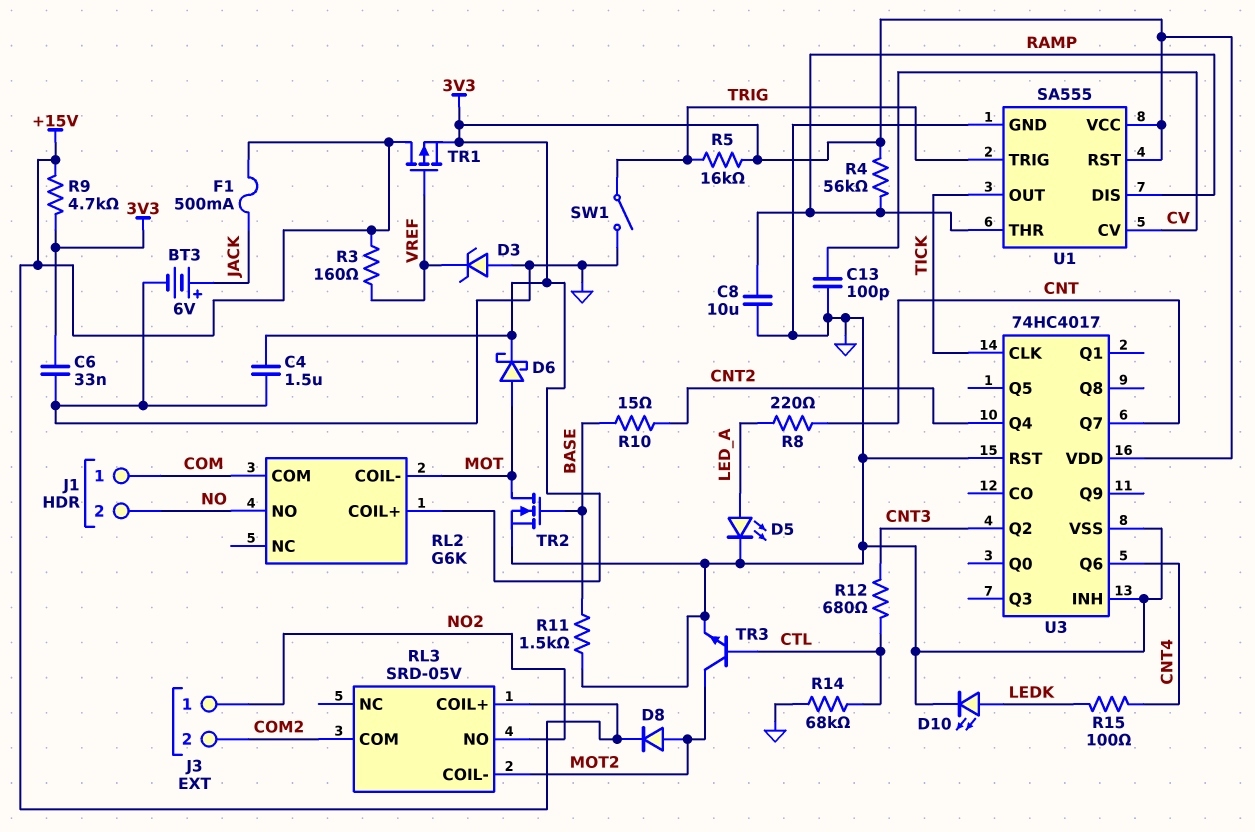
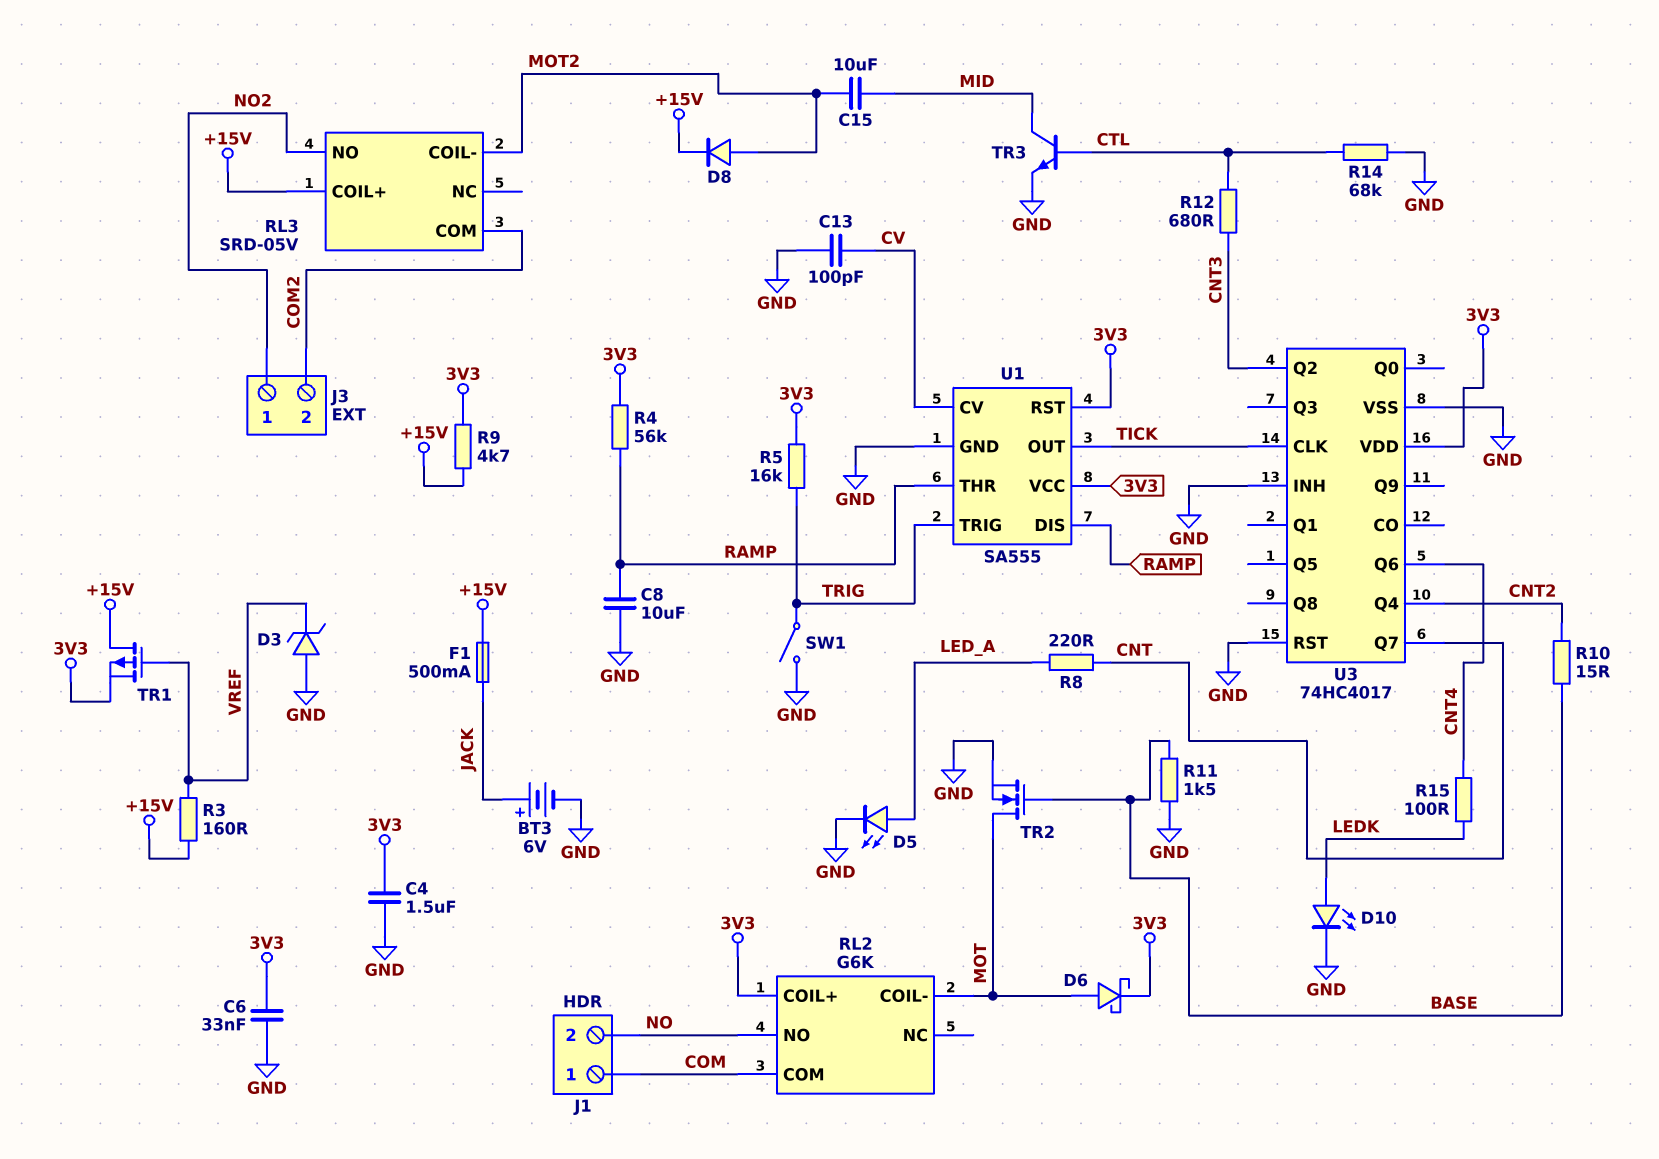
C15: none -> 10uF (MID, MOT2)
TR3: NPN (B CTL, C MOT2, E GND) -> NPN (B CTL, C MID, E GND)

